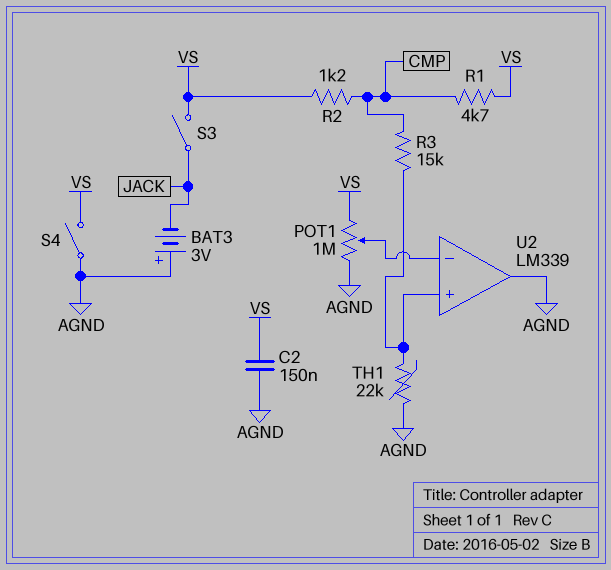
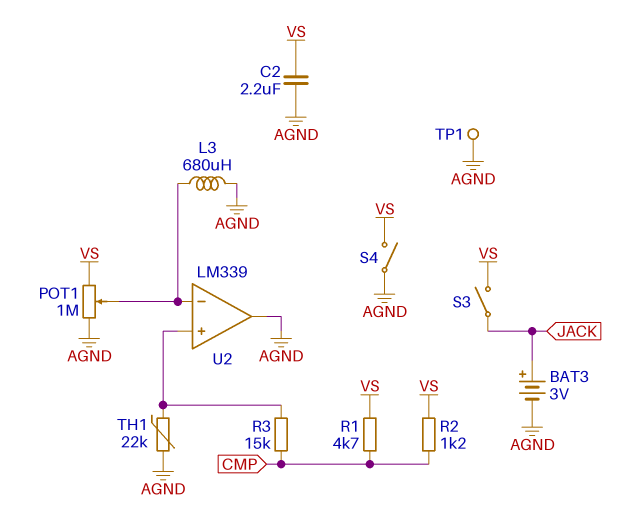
BAT3: 3V (plus AGND, minus JACK) -> 3V (plus JACK, minus AGND)
C2: 150nF (AGND, VS) -> 2.2uF (AGND, VS)
L3: none -> 680uH (AGND, U2/in-)
TP1: none -> test point (AGND)

